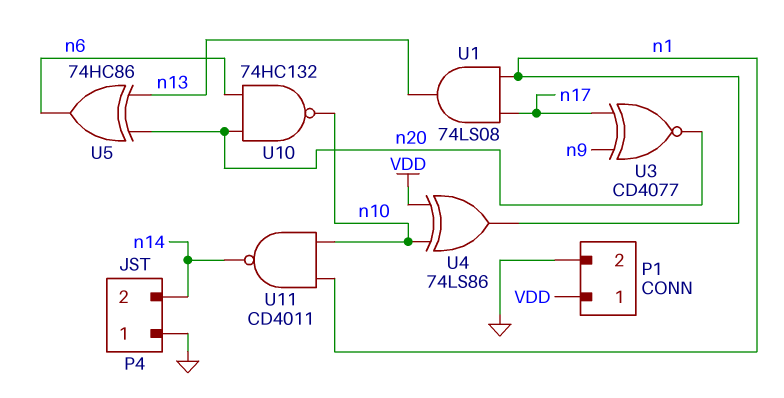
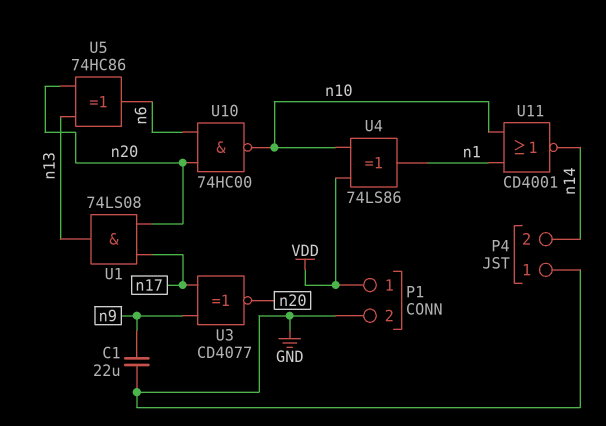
C1: none -> 22uF (GND, n9)
U1: AND 74LS08 (in n1, in n17, out n13) -> AND 74LS08 (in n17, in n20, out n13)
U10: NAND 74HC132 (in n6, in n20, out n10) -> NAND 74HC00 (in n6, in n20, out n10)
U11: NAND CD4011 (in n1, in n10, out n14) -> NOR CD4001 (in n1, in n10, out n14)

